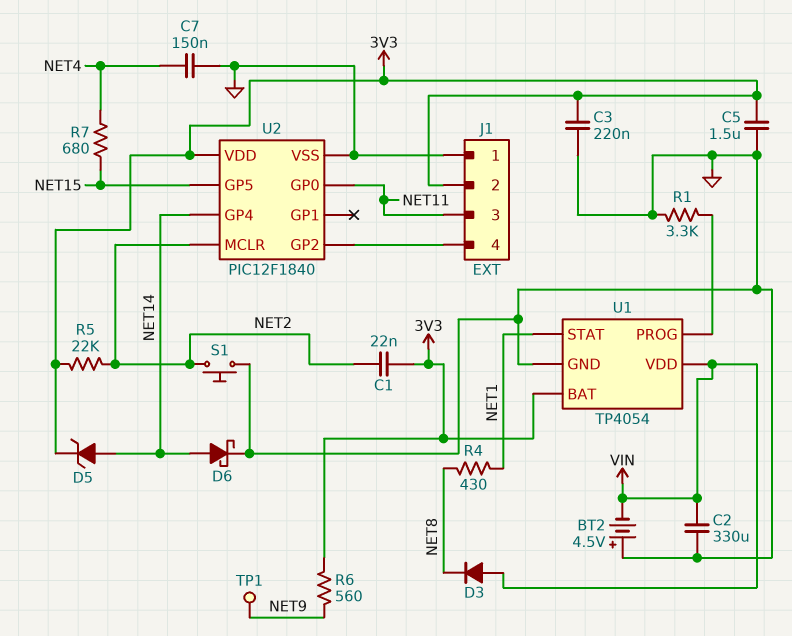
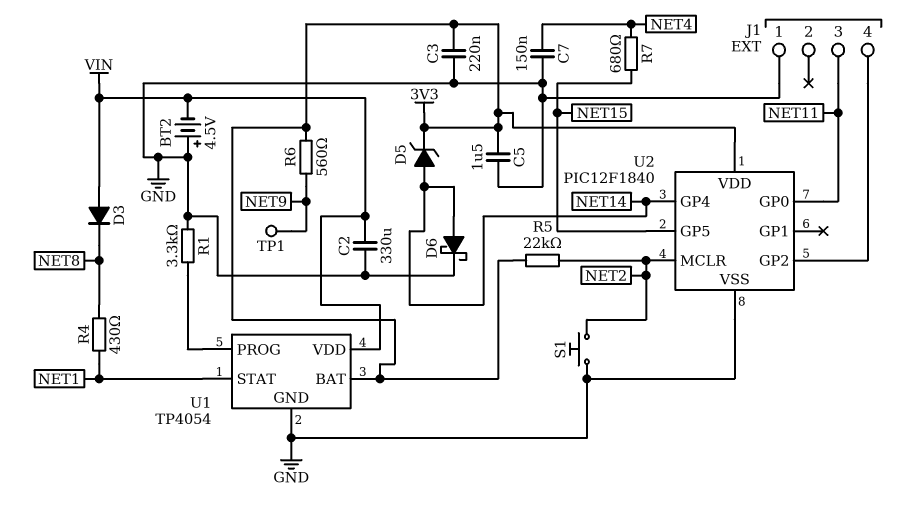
C1: 22nF (3V3, NET2) -> none
J1 pin 2: 3V3 -> none

